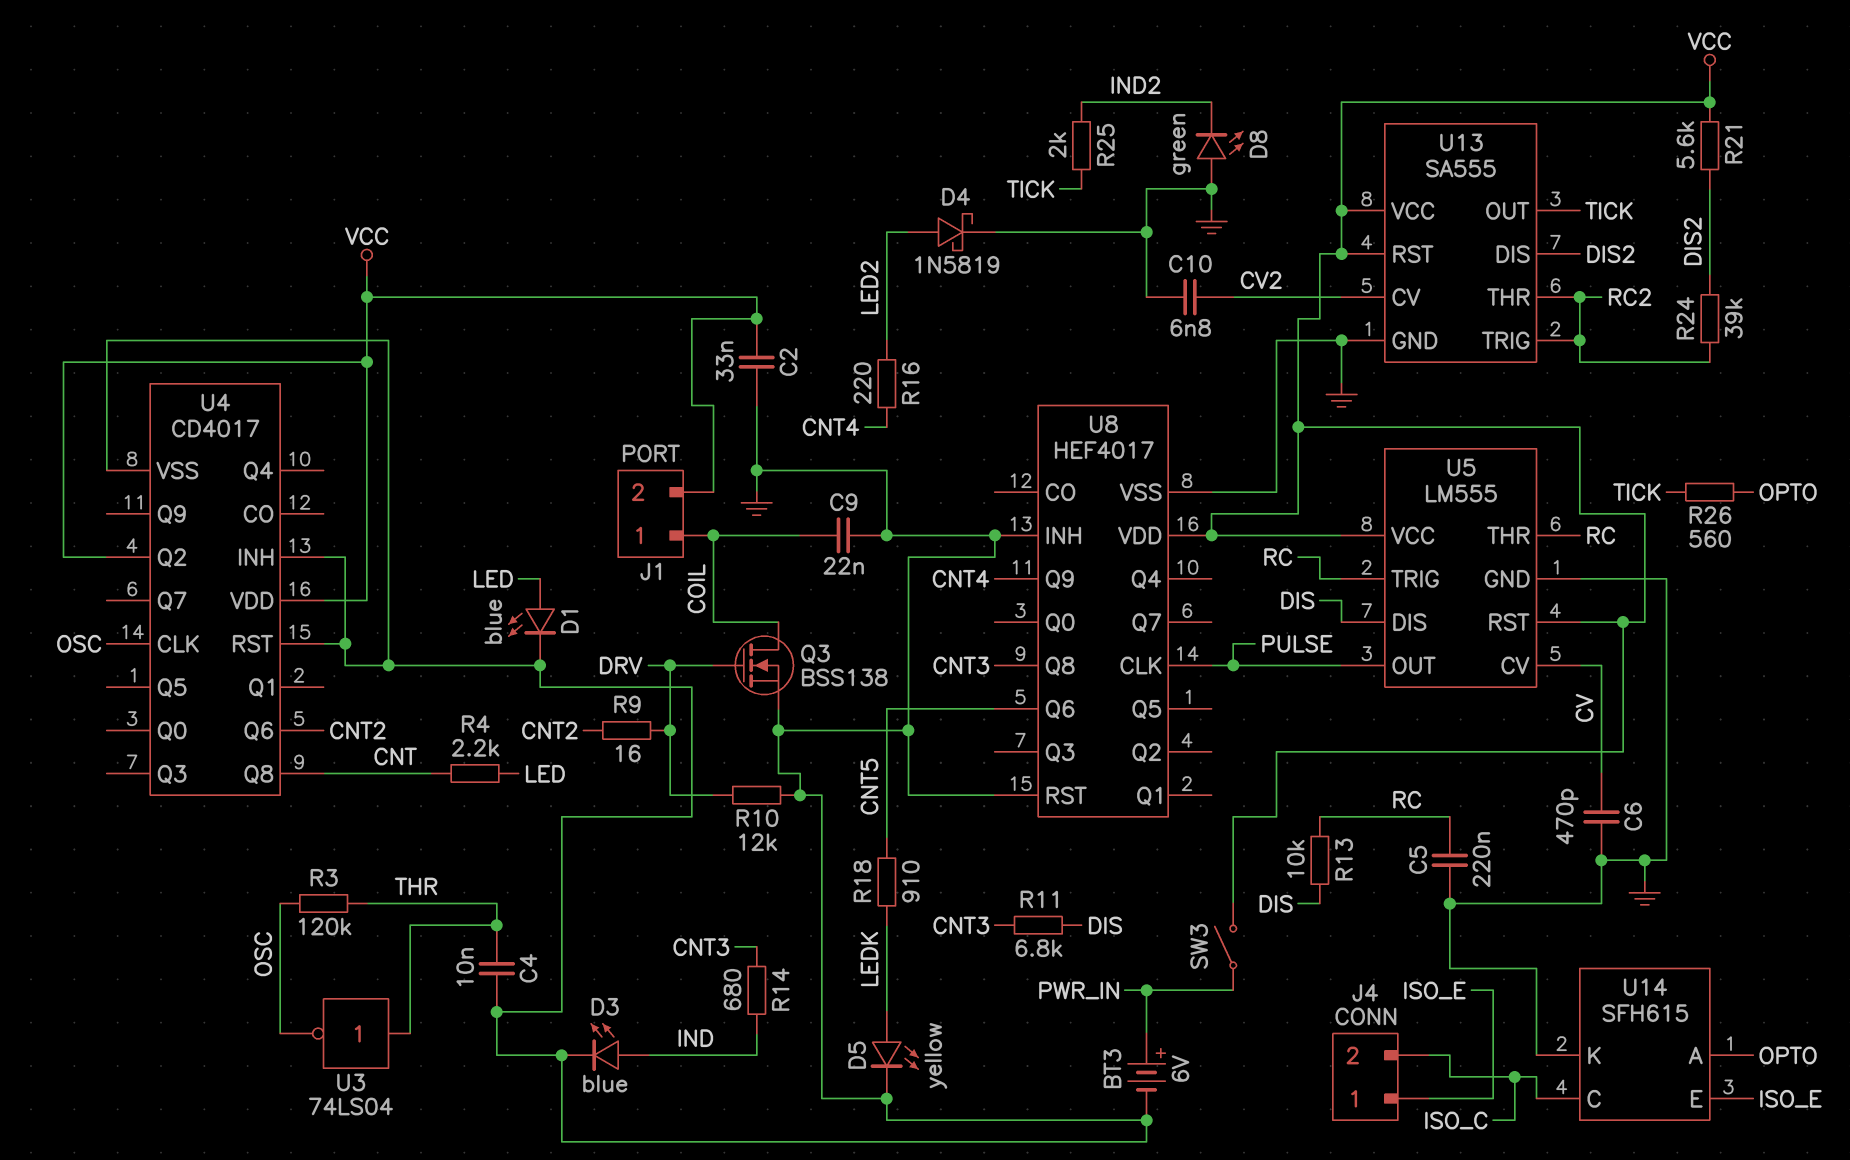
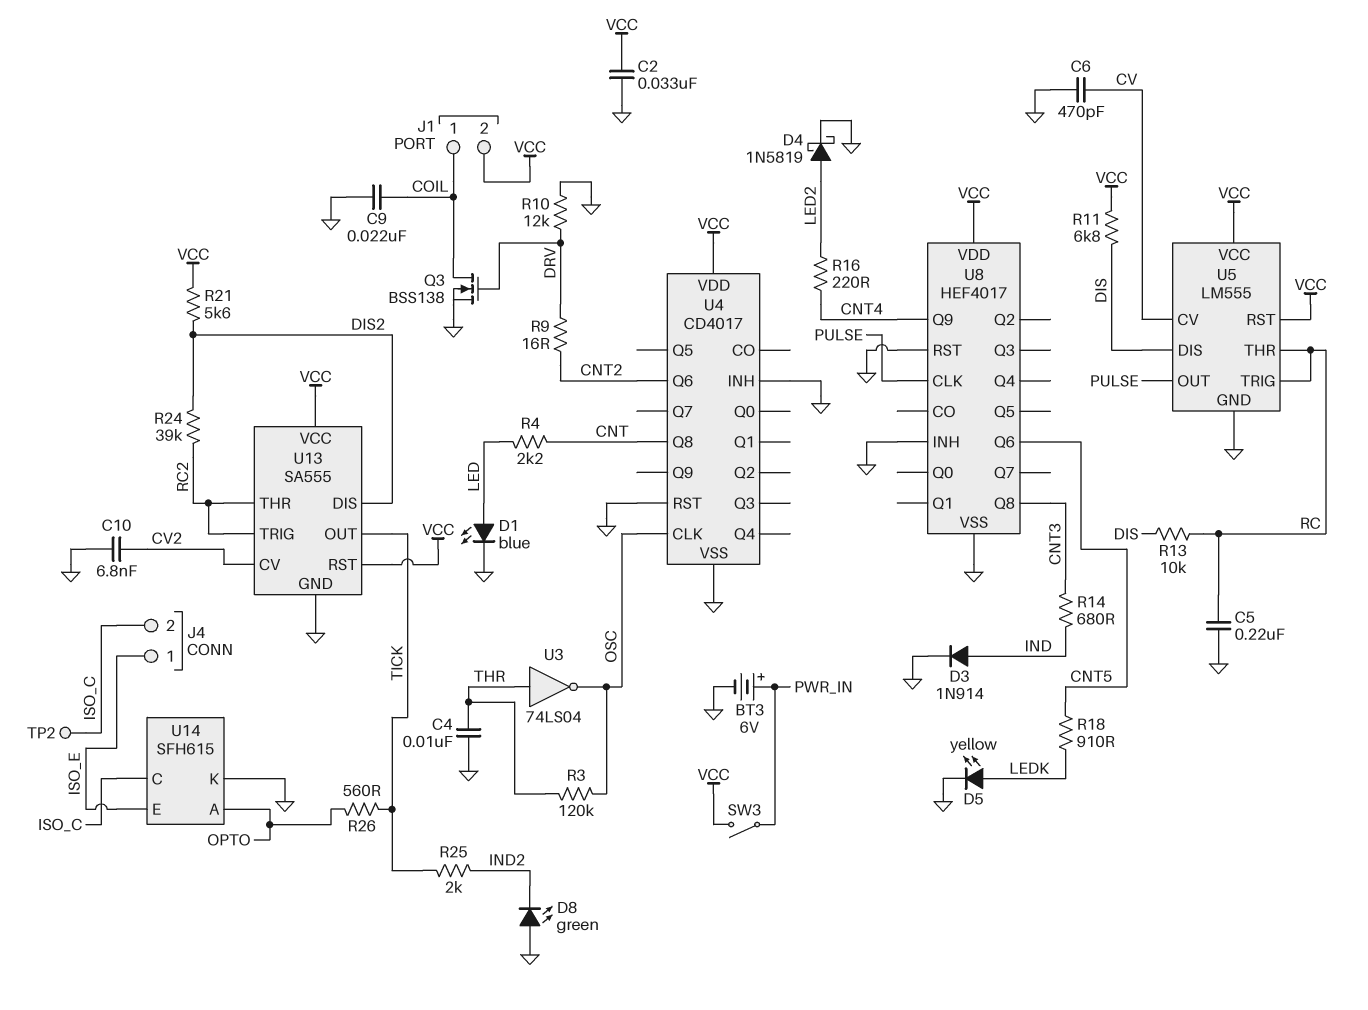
D3: LED blue (A IND, K GND) -> diode 1N914 (A IND, K GND)
R11: 6.8k (CNT3, DIS) -> 6.8k (DIS, VCC)
TP2: none -> test point (ISO_C)
U4 pin Q2: VCC -> none

